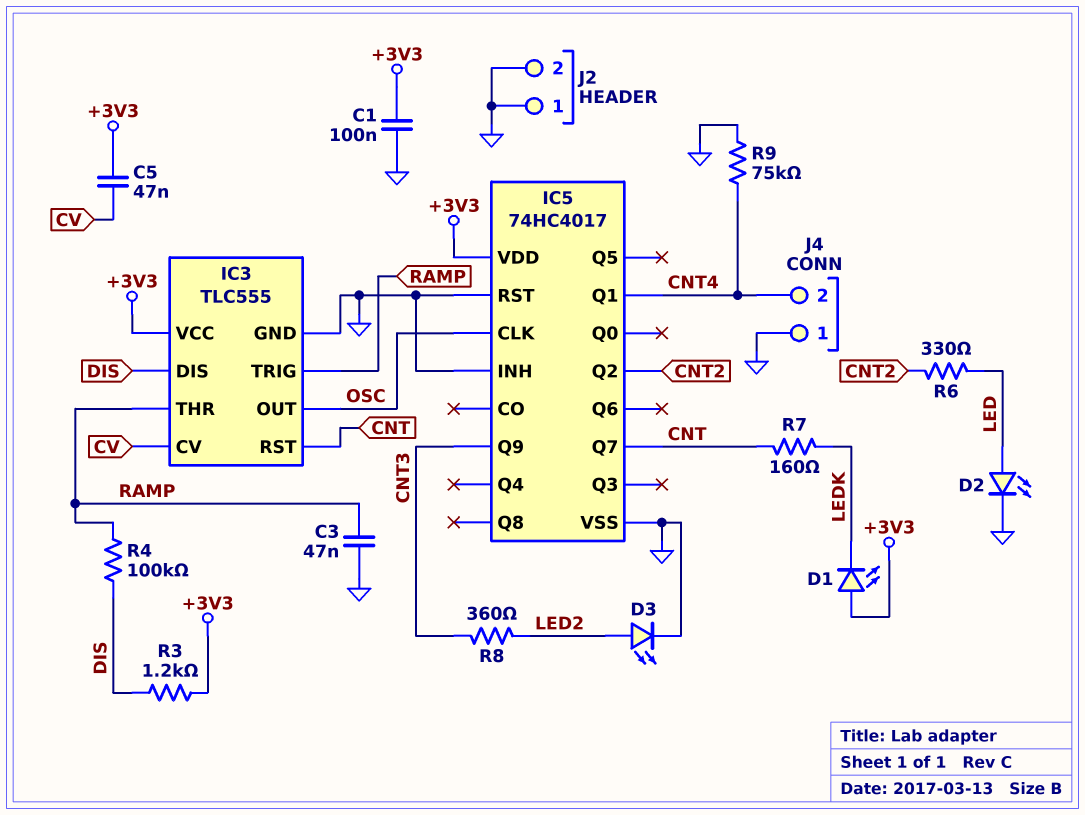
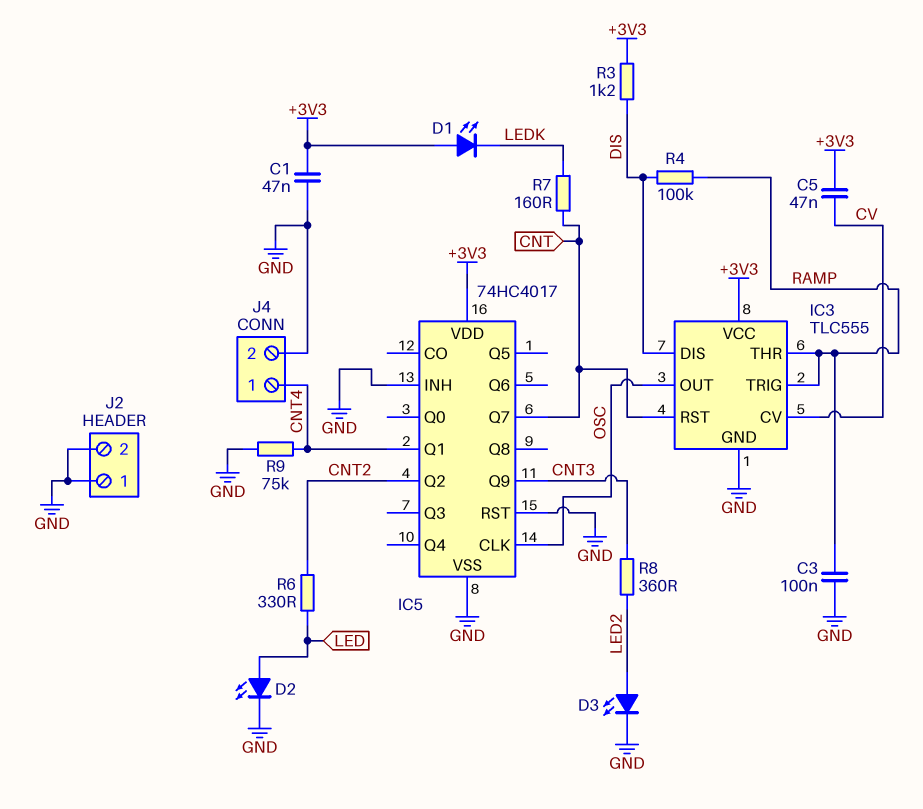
C1: 100nF (+3V3, GND) -> 47nF (+3V3, GND)
C3: 47nF (GND, RAMP) -> 100nF (GND, RAMP)
J4 pin 1: GND -> CNT4
J4 pin 2: CNT4 -> GND

